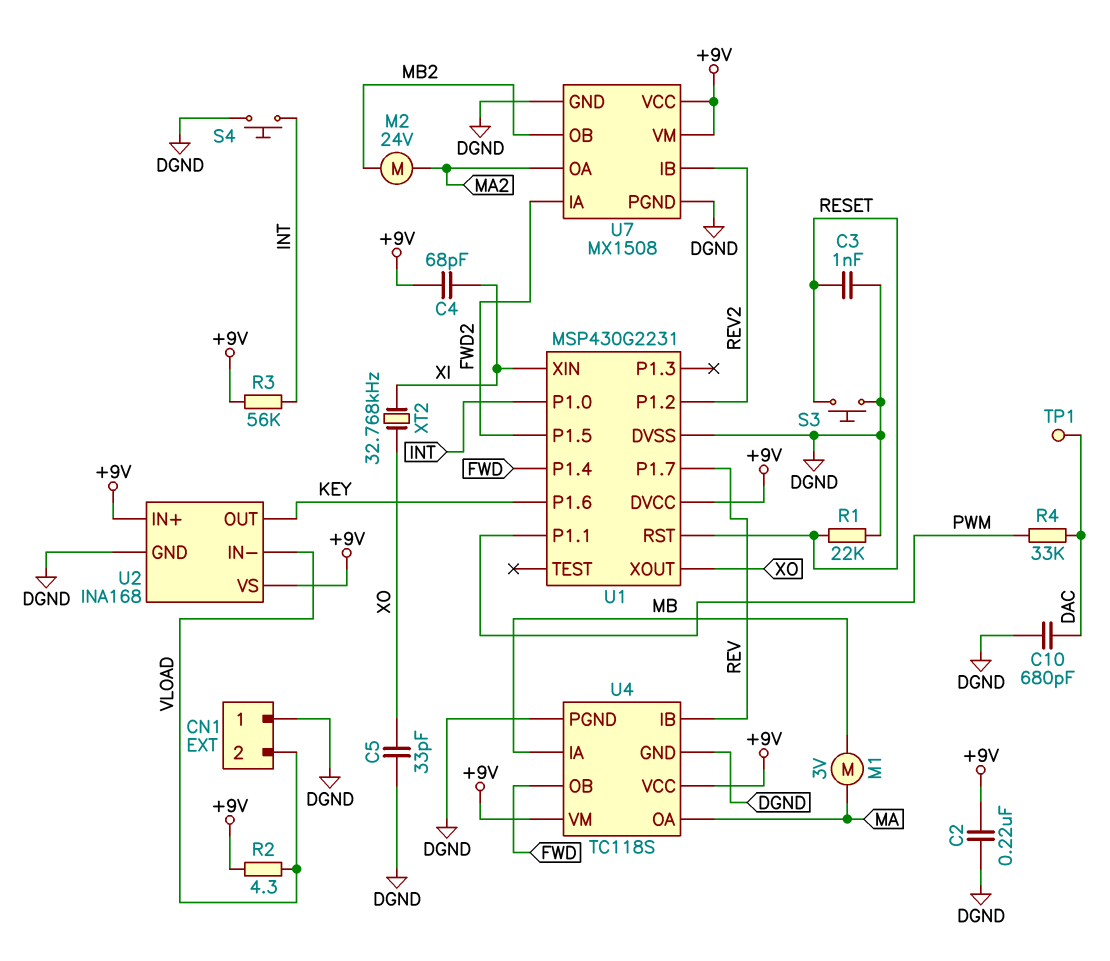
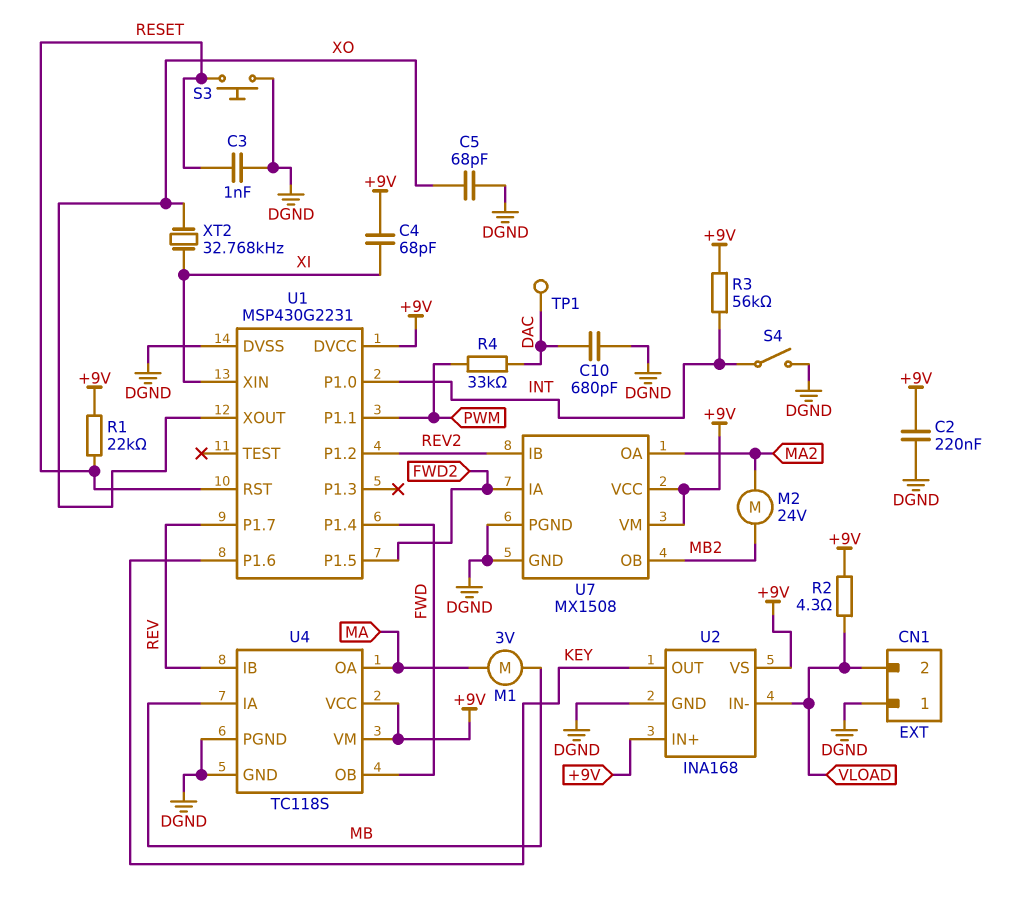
C5: 33pF (DGND, XO) -> 68pF (DGND, XO)
R1: 22k (DGND, RESET) -> 22k (+9V, RESET)
S4: button (DGND, INT) -> switch (DGND, INT)

